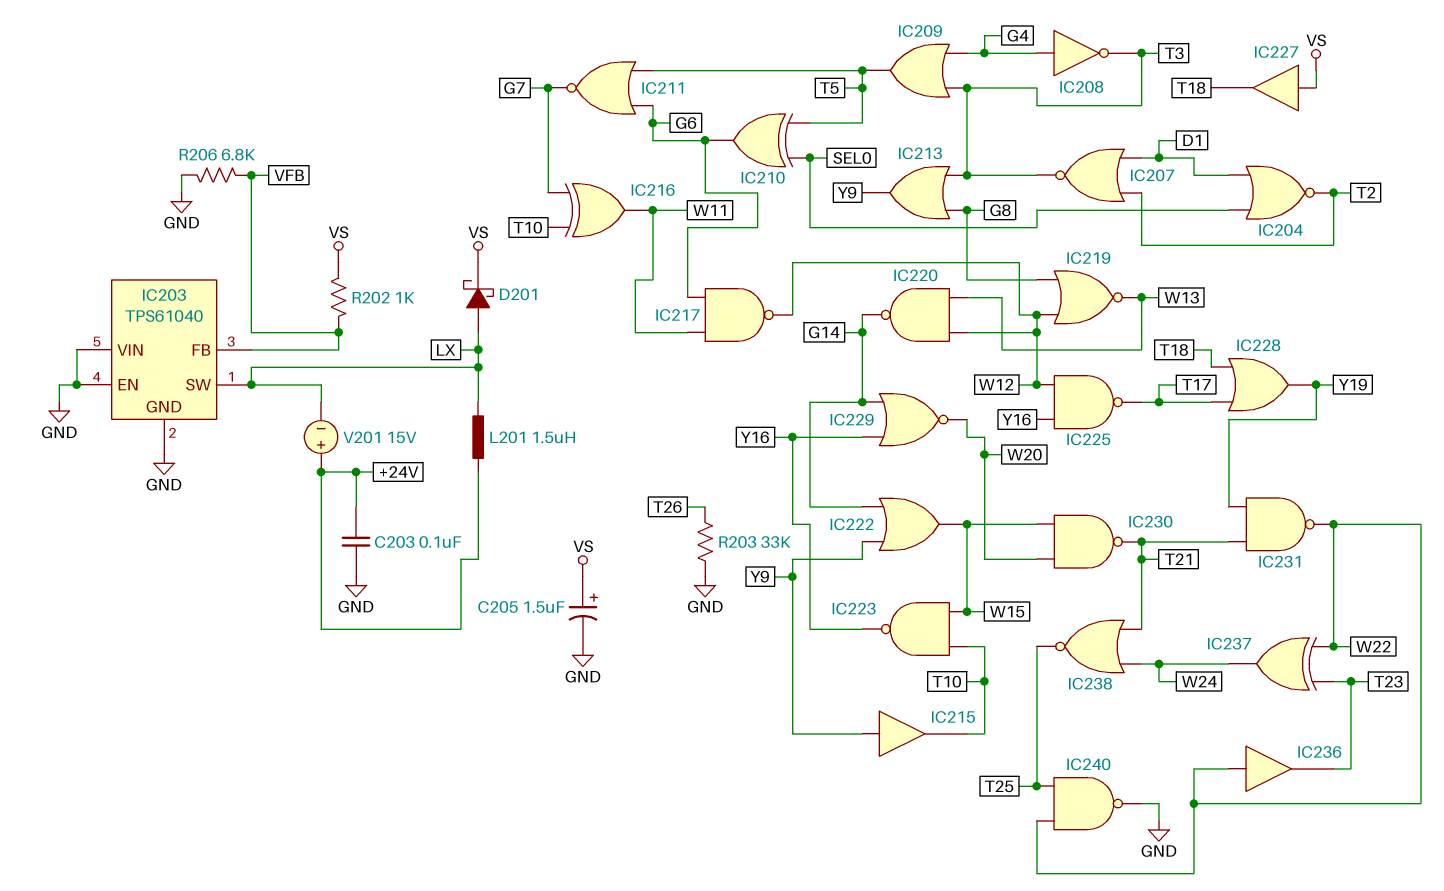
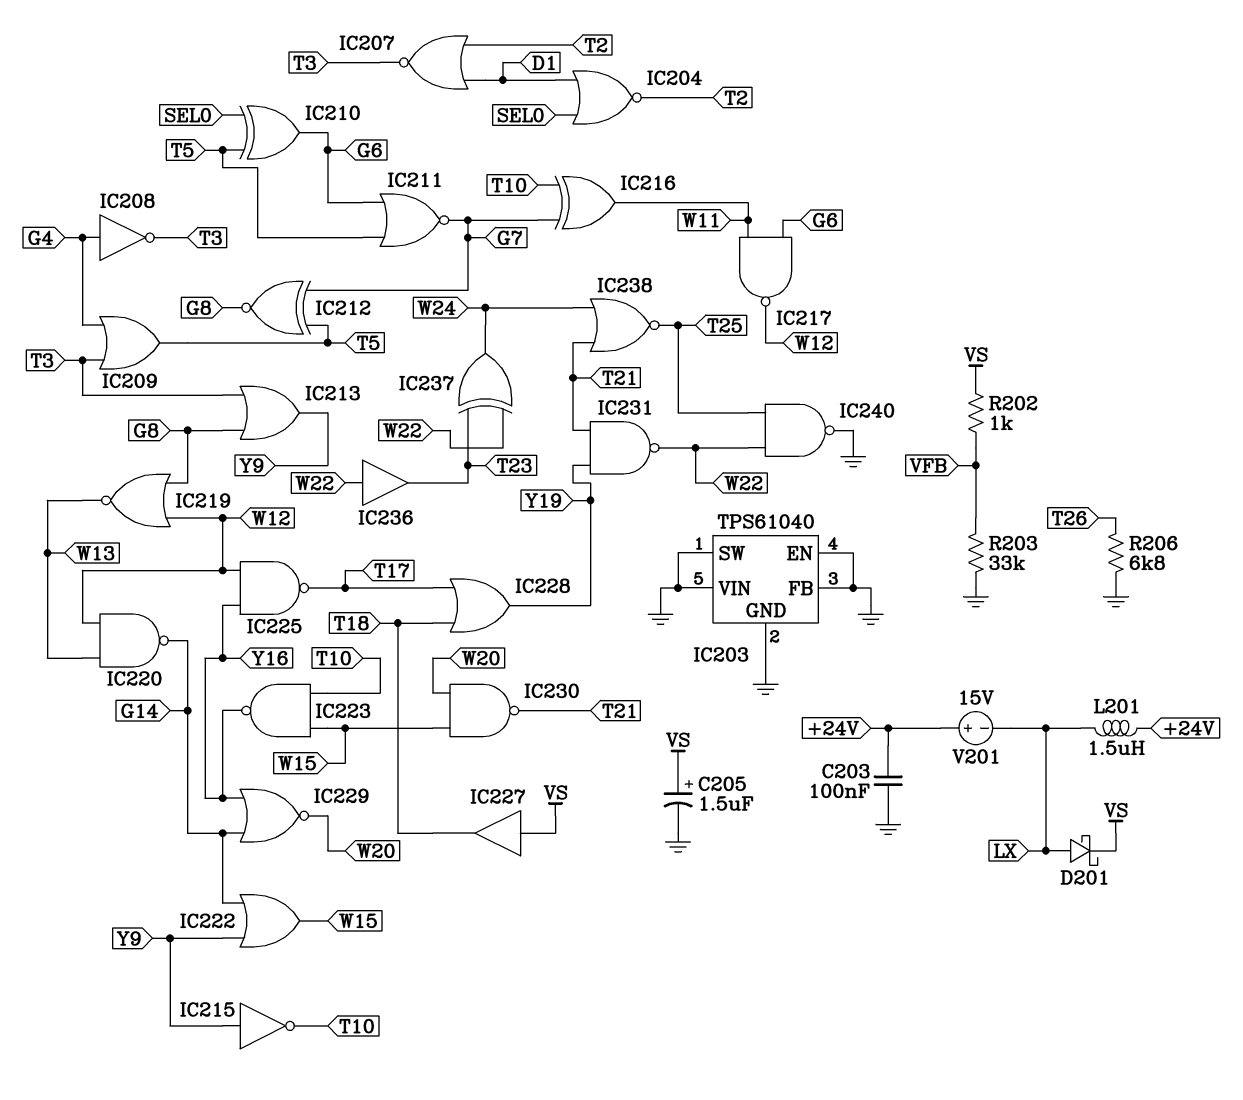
IC203 pin FB: VFB -> GND
IC203 pin SW: LX -> GND
IC212: none -> XNOR (in G7, in T5, out G8)
IC215: buffer (in Y9, out T10) -> NOT (in Y9, out T10)
R203: 33k (GND, T26) -> 33k (GND, VFB)
R206: 6.8k (GND, VFB) -> 6.8k (GND, T26)

